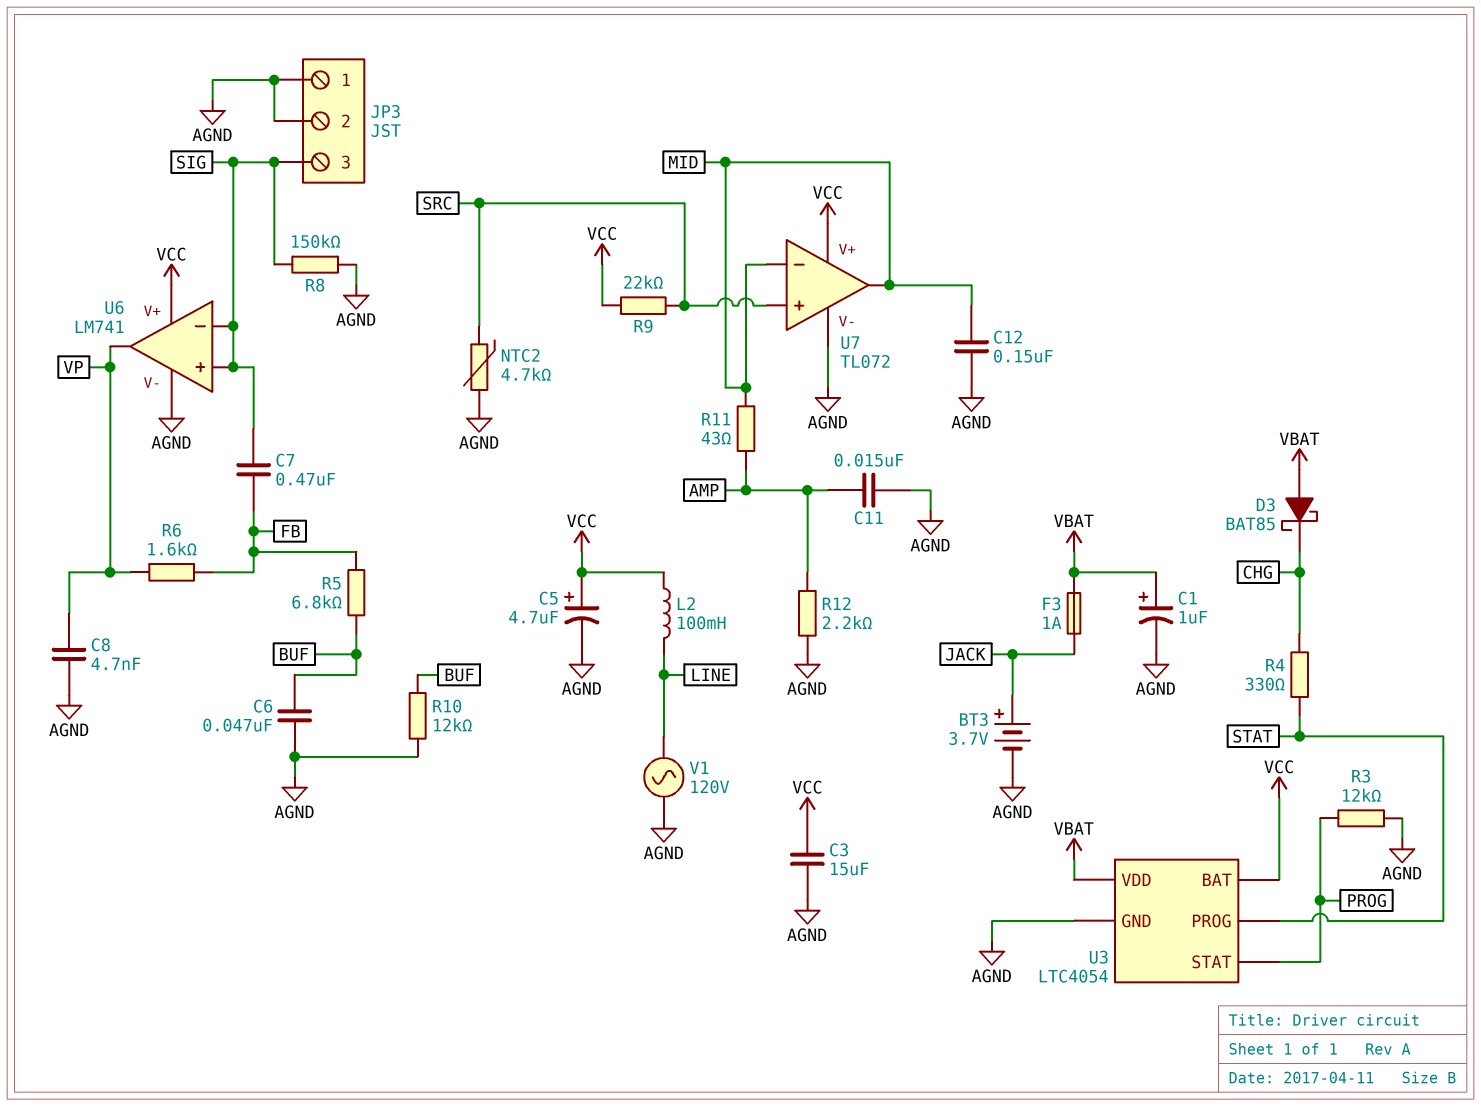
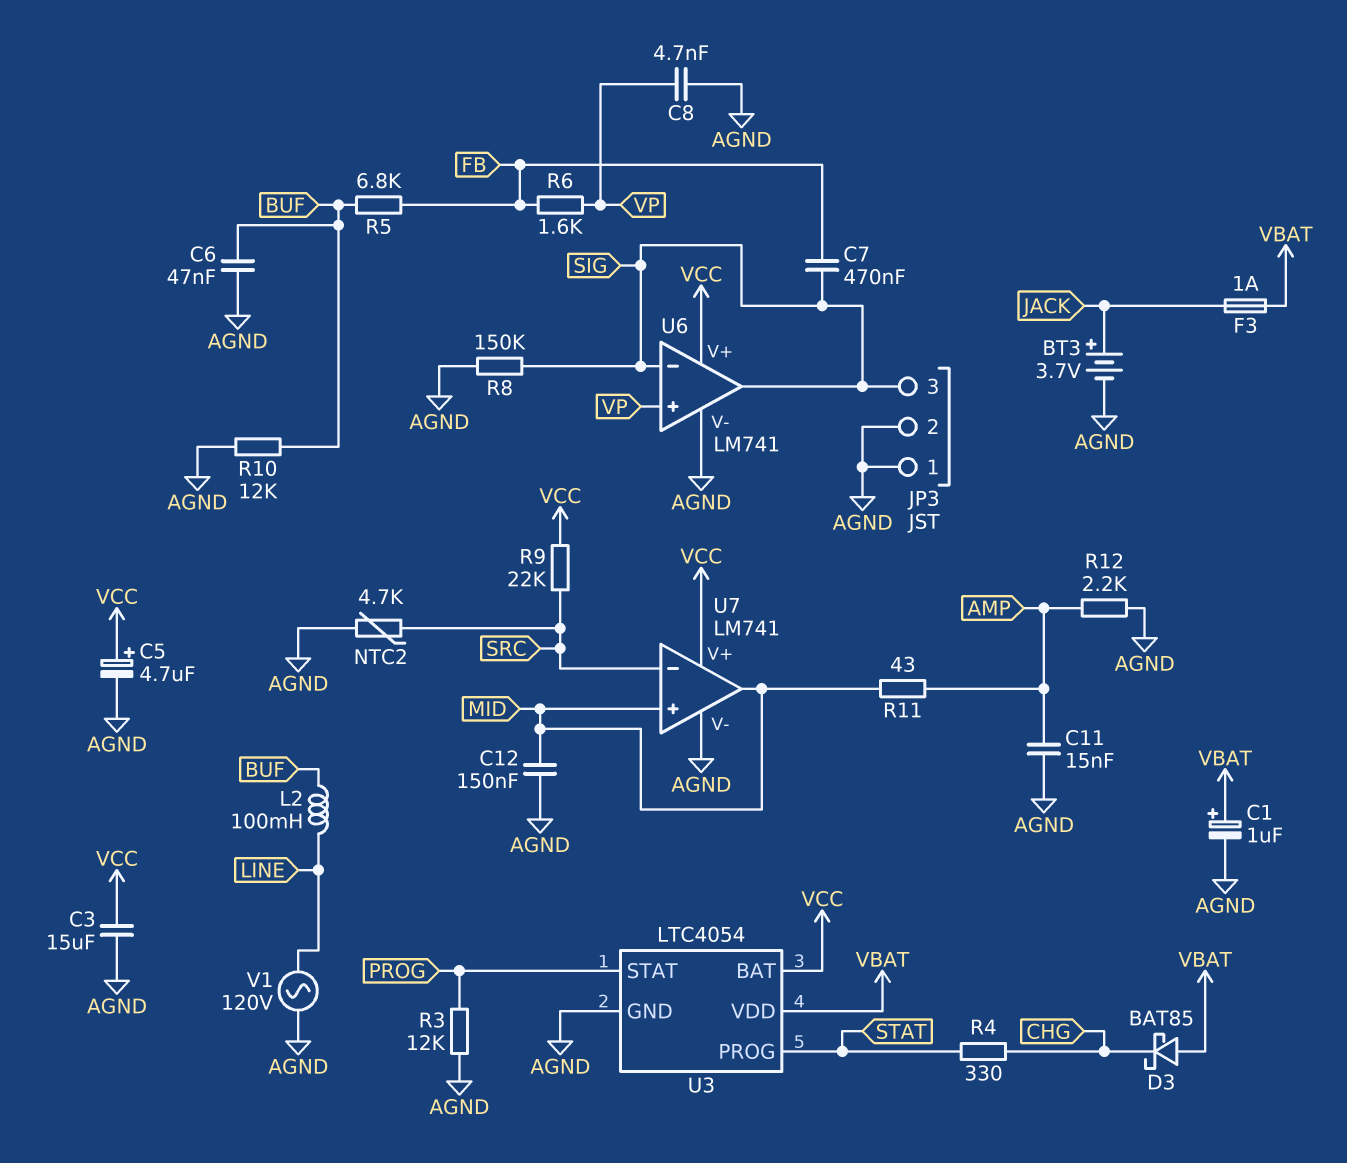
L2: 100mH (LINE, VCC) -> 100mH (BUF, LINE)
U6 pin in+: SIG -> VP
U6 pin out: VP -> SIG
U7: TL072 -> LM741
U7 pin in+: SRC -> MID
U7 pin in-: MID -> SRC

